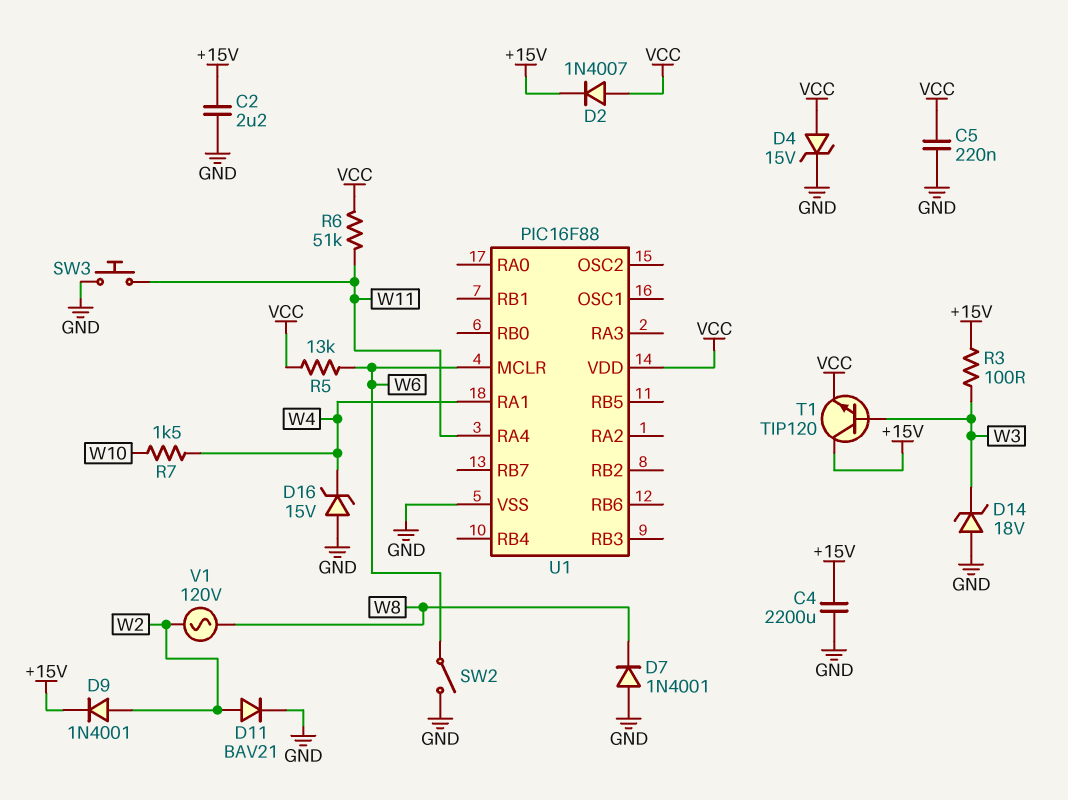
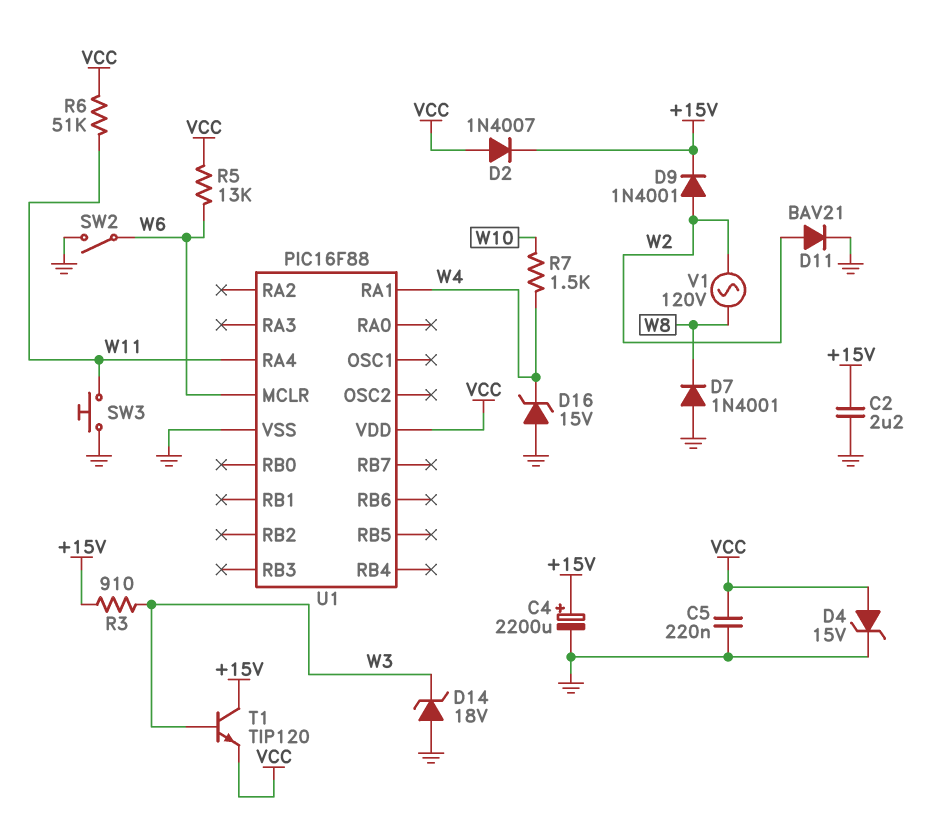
C4: 2200uF (+15V, GND) -> 2200uF (plus +15V, minus GND)
R3: 100 (+15V, W3) -> 910 (+15V, W3)

